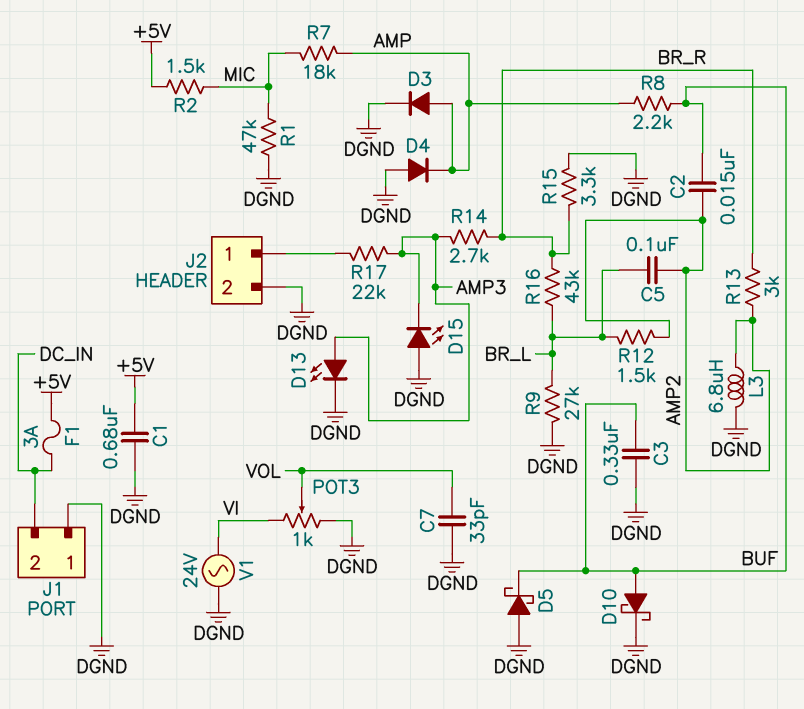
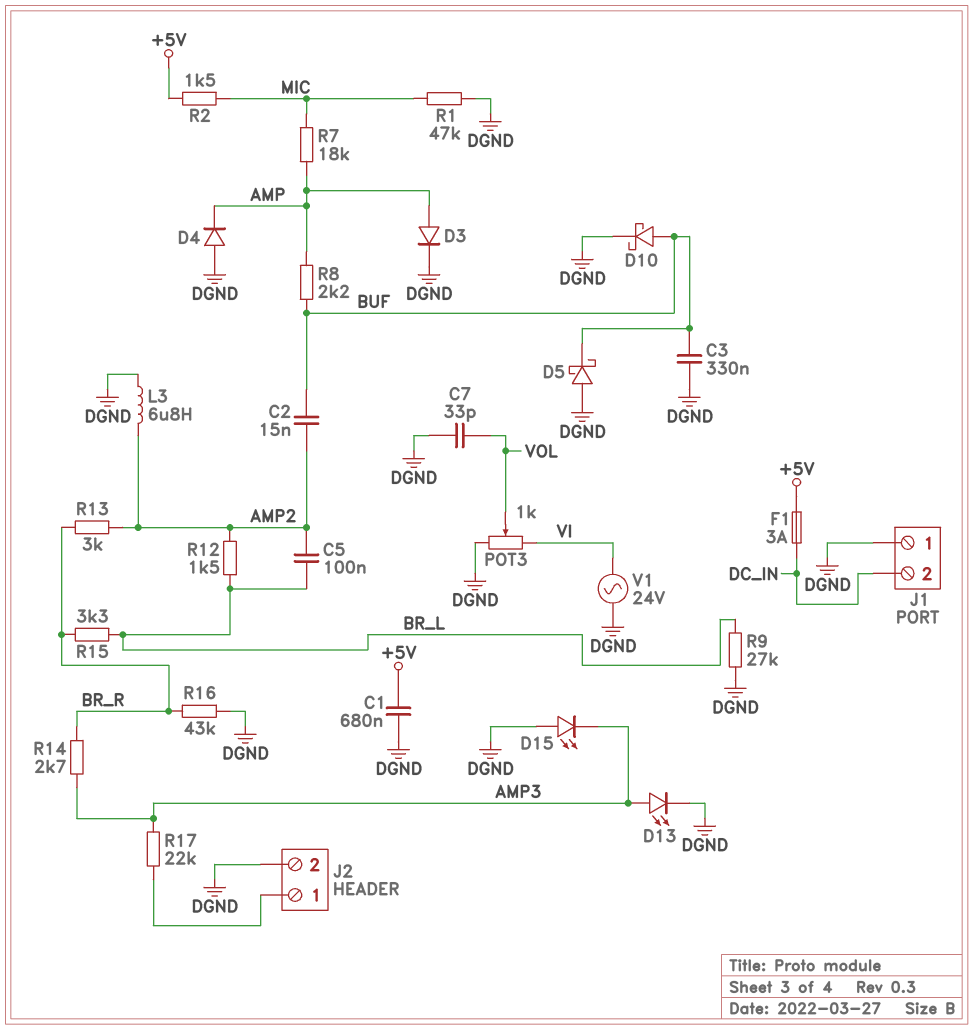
R15: 3.3k (BR_R, DGND) -> 3.3k (BR_L, BR_R)
R16: 43k (BR_L, BR_R) -> 43k (BR_R, DGND)

